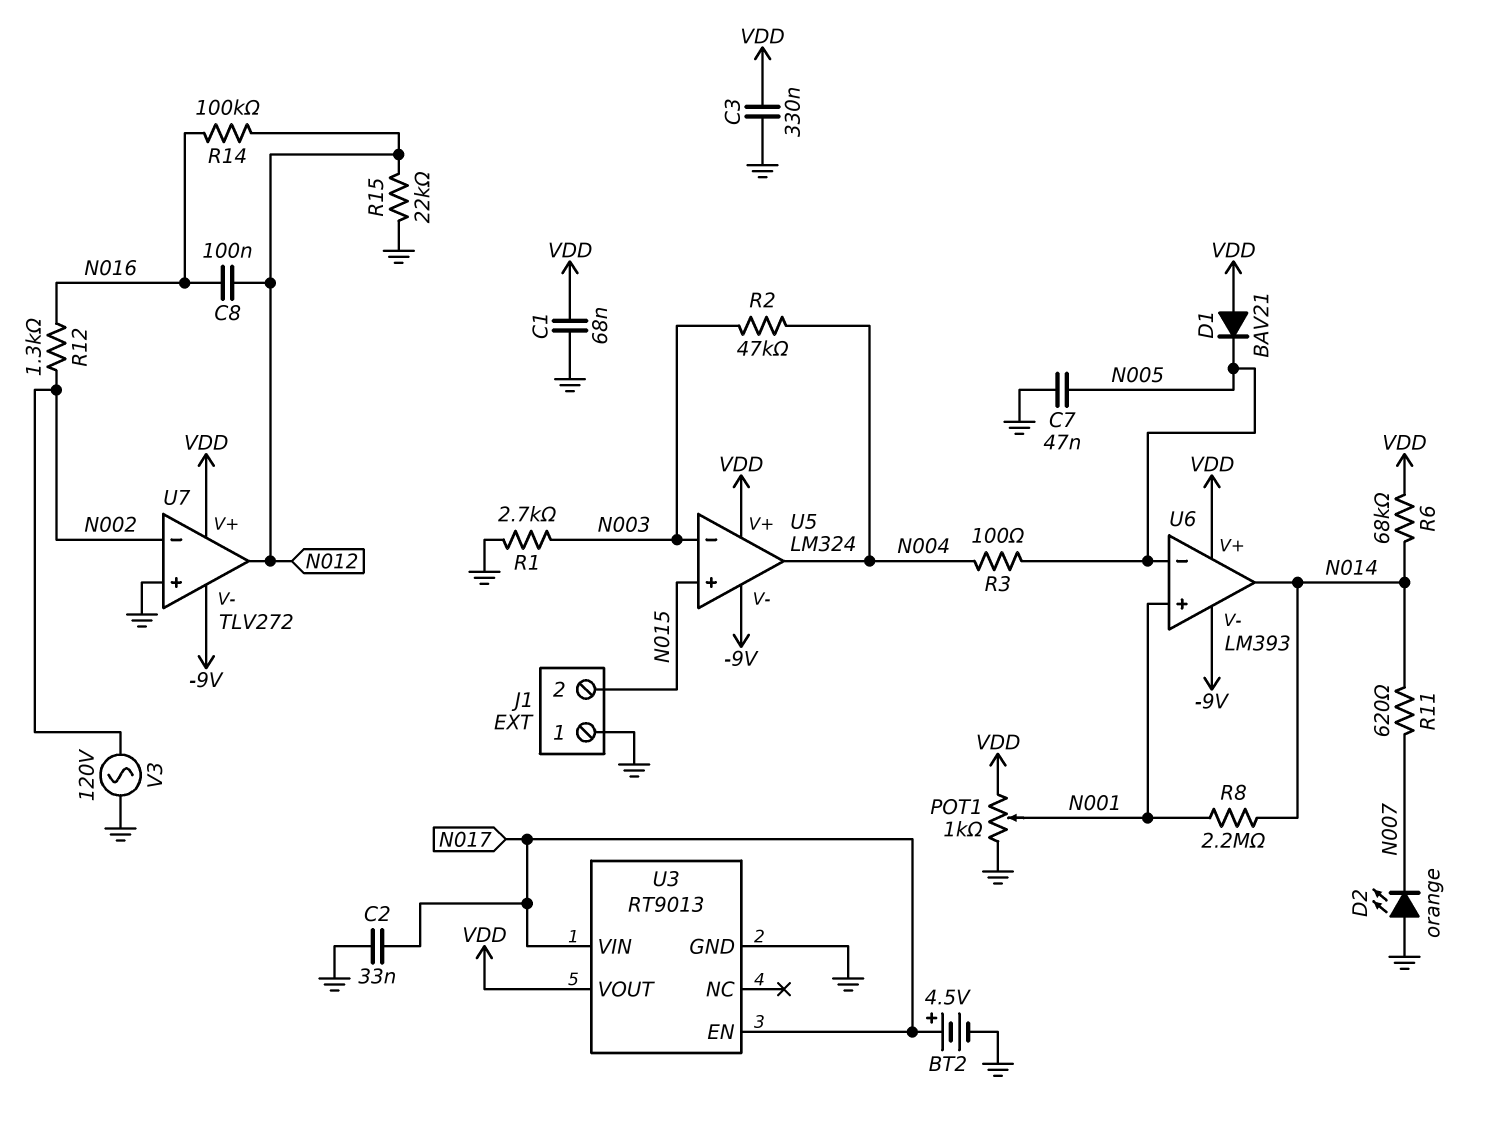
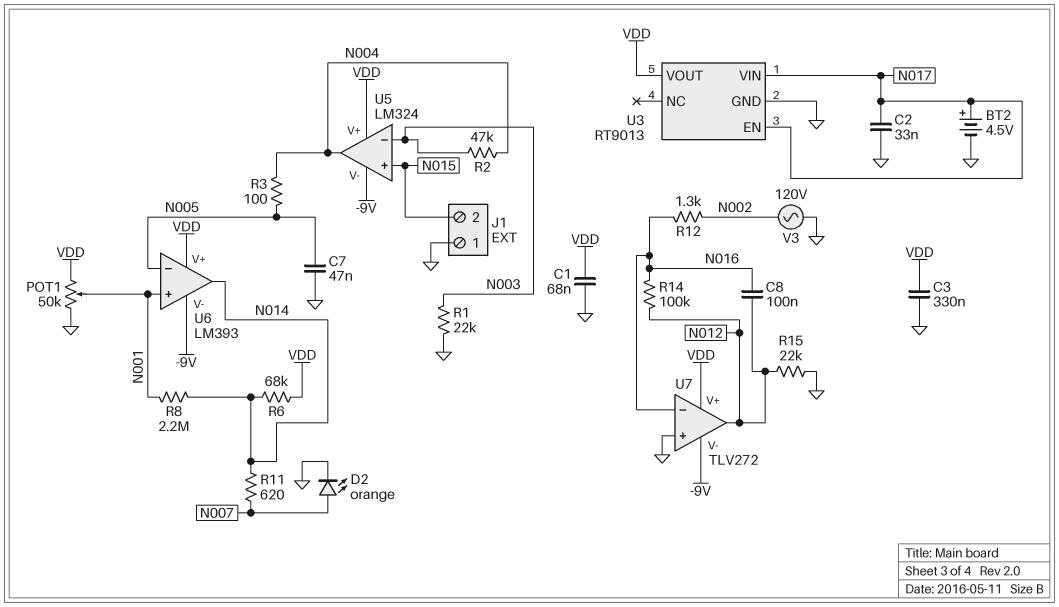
D1: diode BAV21 (A VDD, K N005) -> none
D2: LED orange (A GND, K N007) -> LED orange (A N007, K GND)
POT1: 1k (GND, VDD, wiper N001) -> 50k (GND, VDD, wiper N001)
R1: 2.7k (GND, N003) -> 22k (GND, N003)
U7 pin in-: N002 -> N016

